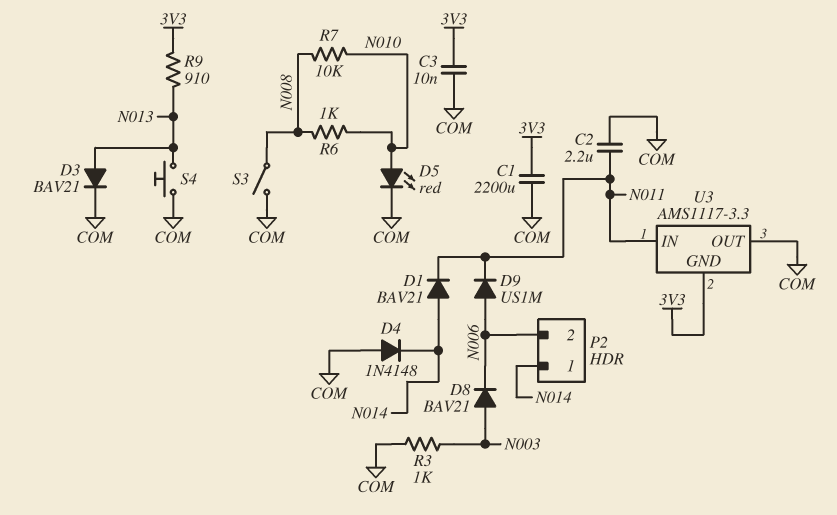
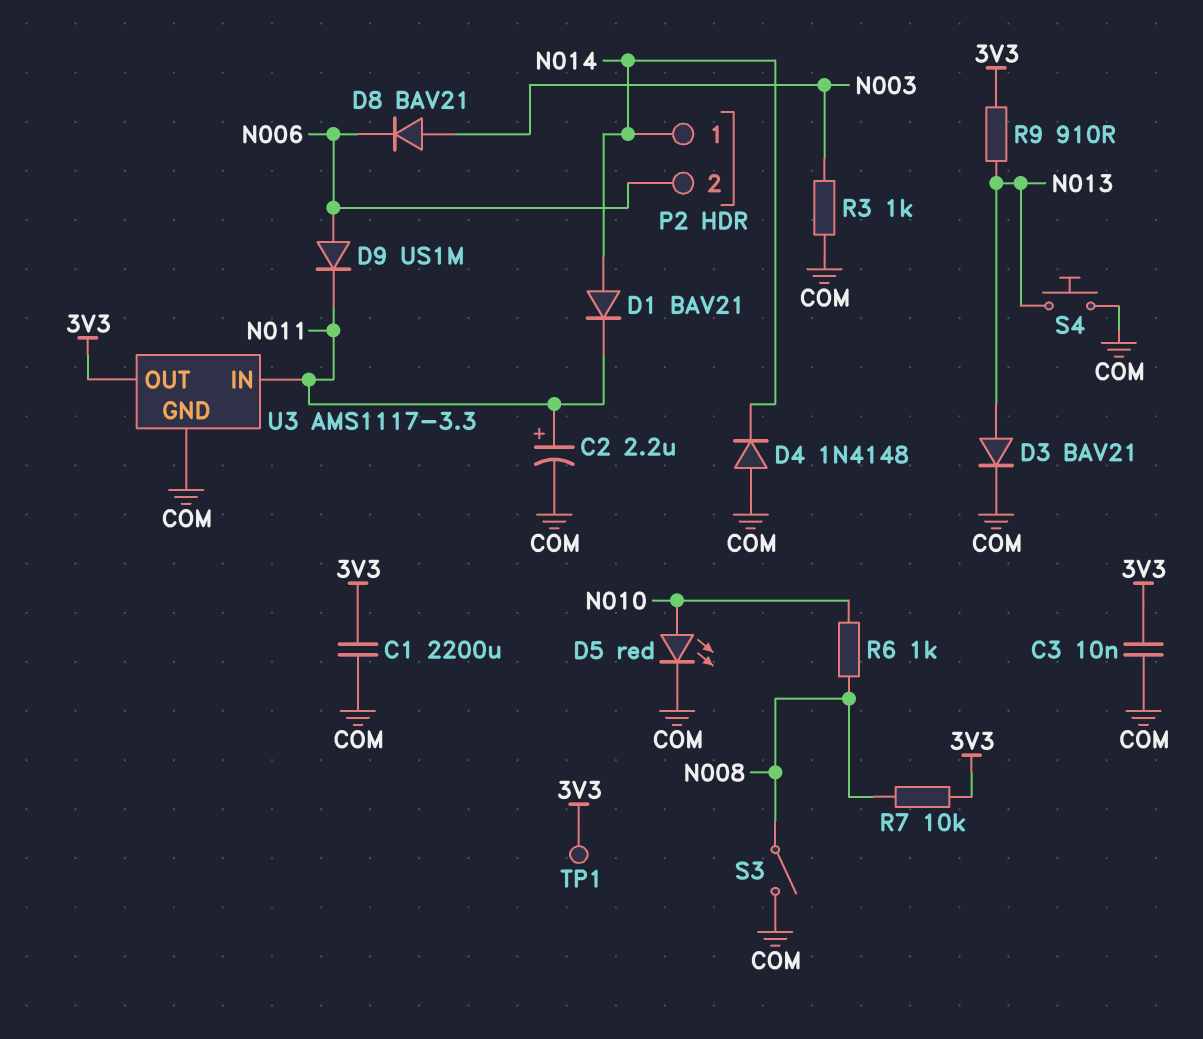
C2: 2.2uF (COM, N011) -> 2.2uF (plus N011, minus COM)
R7: 10k (N008, N010) -> 10k (3V3, N008)
TP1: none -> test point (3V3)
U3 pin GND: 3V3 -> COM
U3 pin OUT: COM -> 3V3

